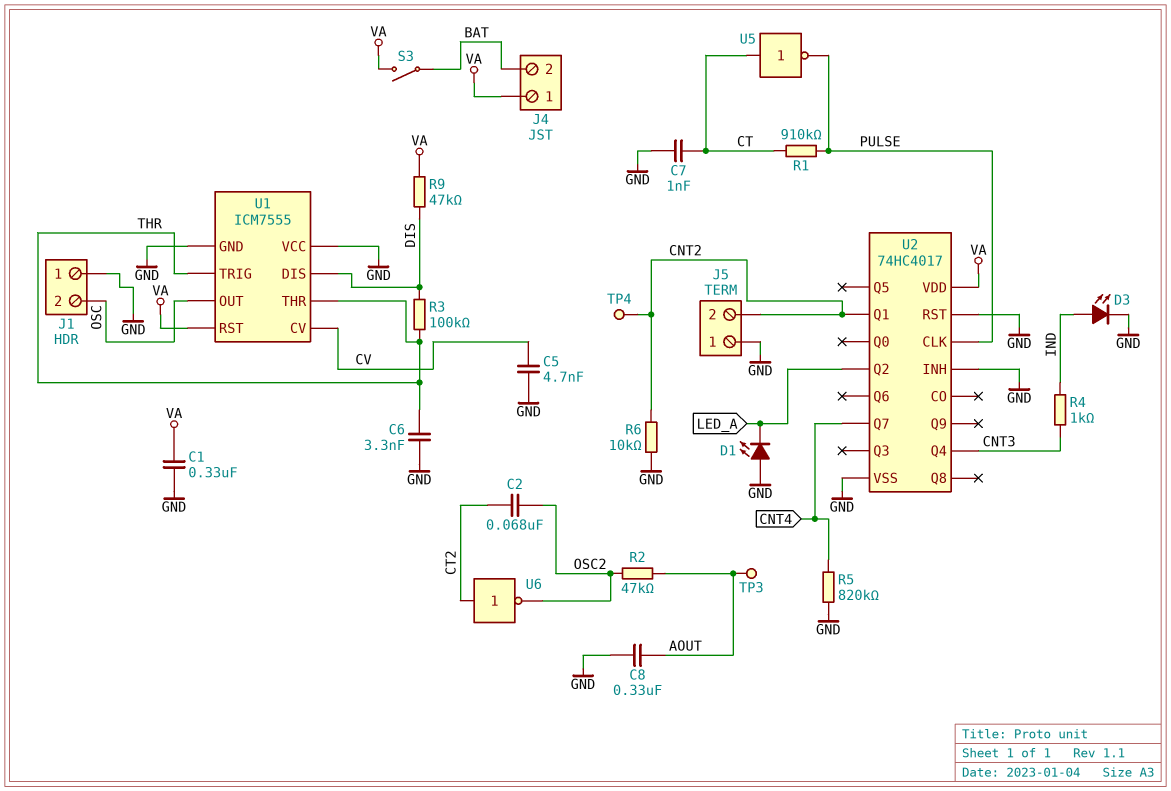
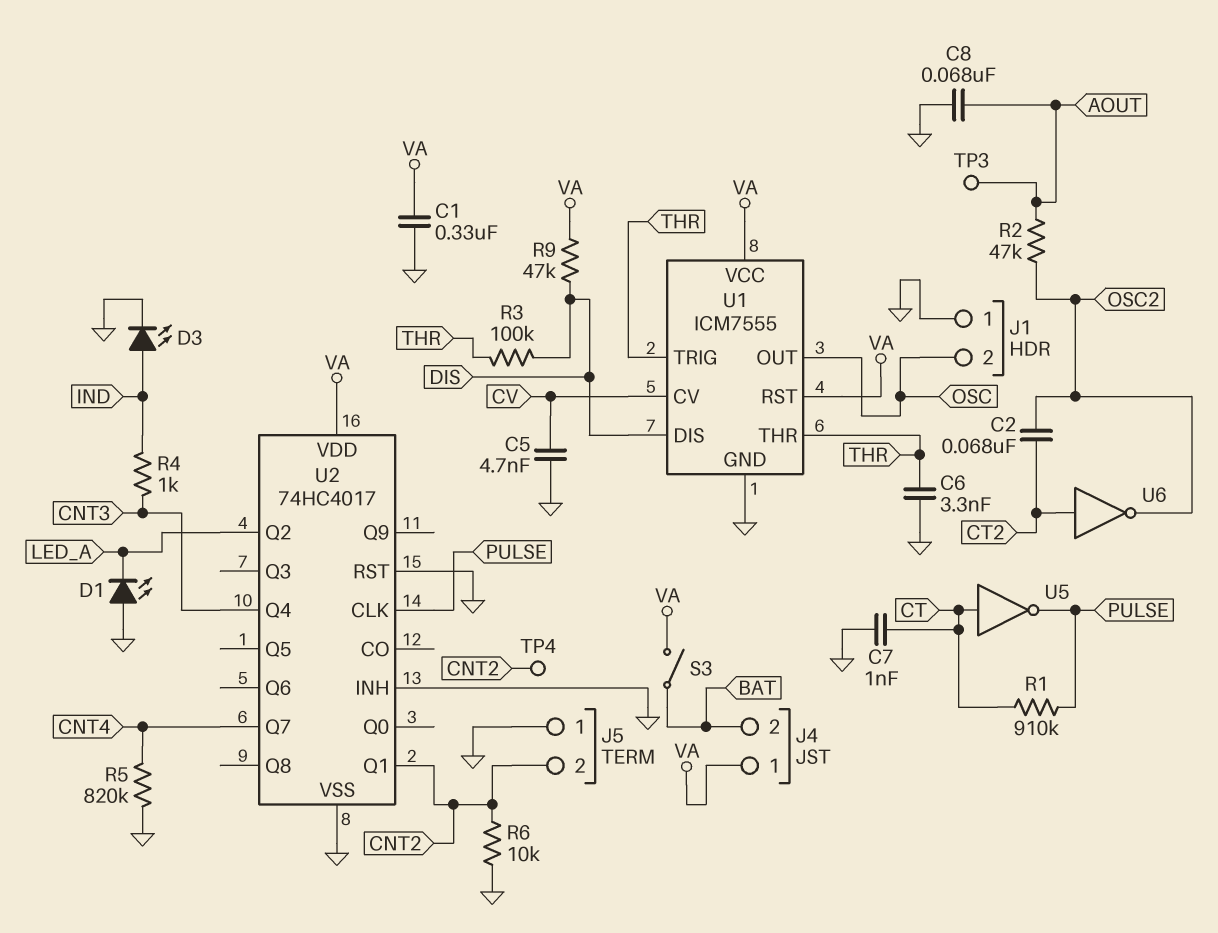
C8: 330nF (AOUT, GND) -> 68nF (AOUT, GND)
U1 pin VCC: GND -> VA

